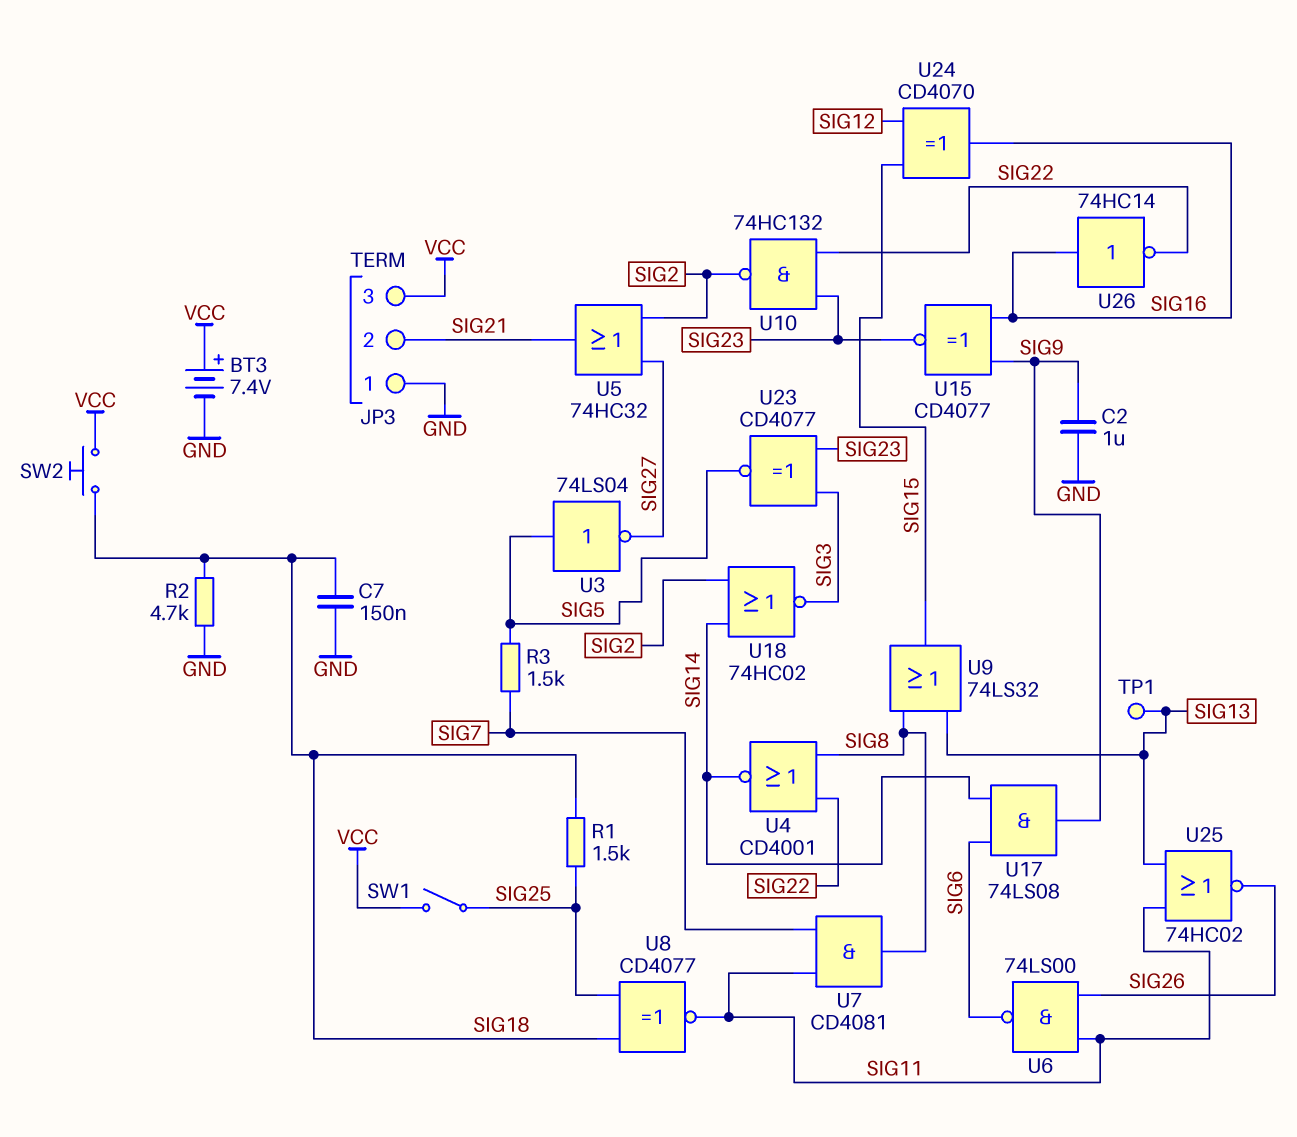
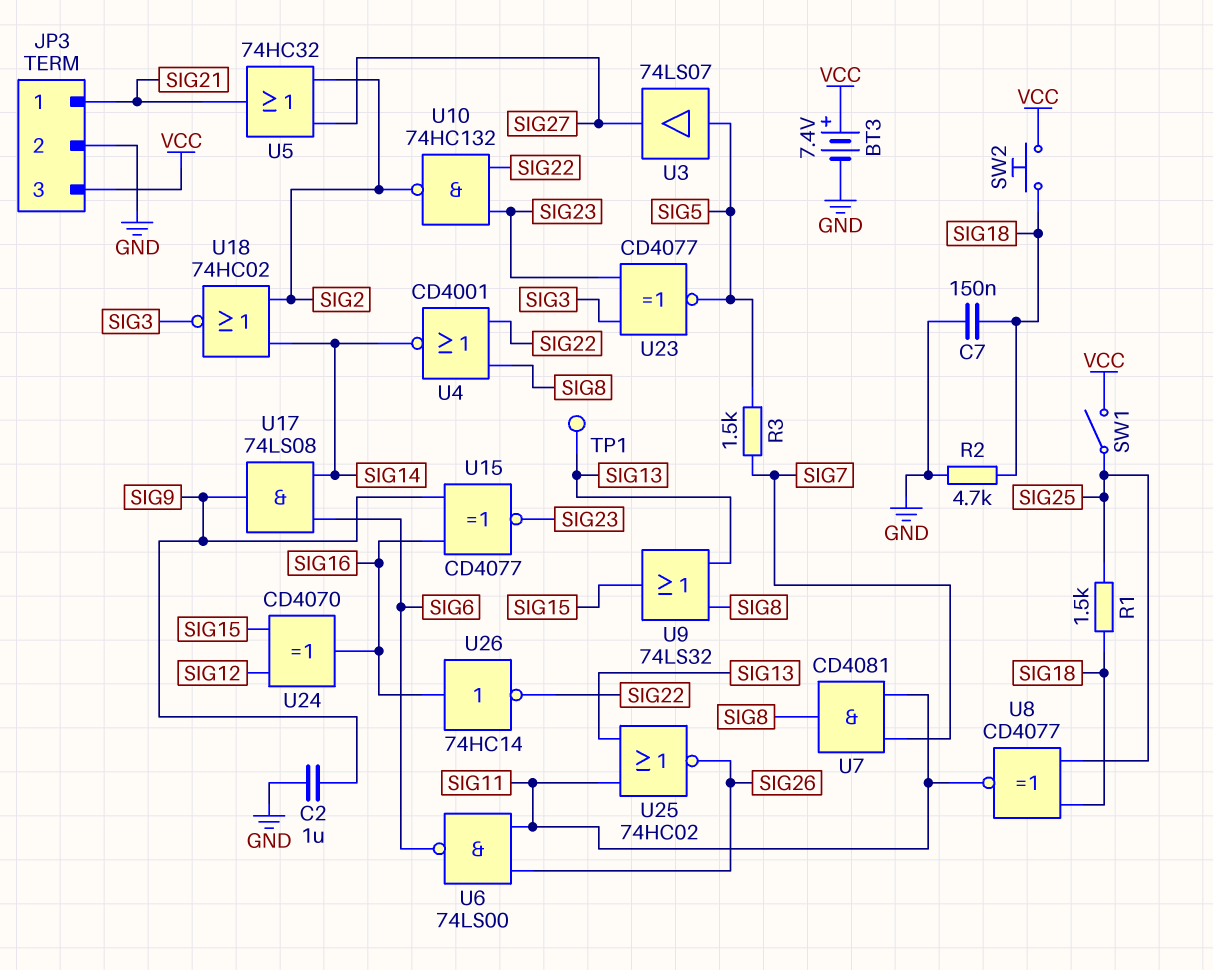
JP3 pin 1: GND -> SIG21
JP3 pin 2: SIG21 -> GND
U3: NOT 74LS04 (in SIG5, out SIG27) -> buffer 74LS07 (in SIG5, out SIG27)

